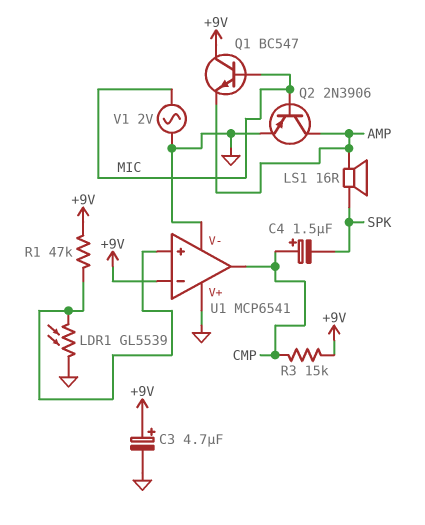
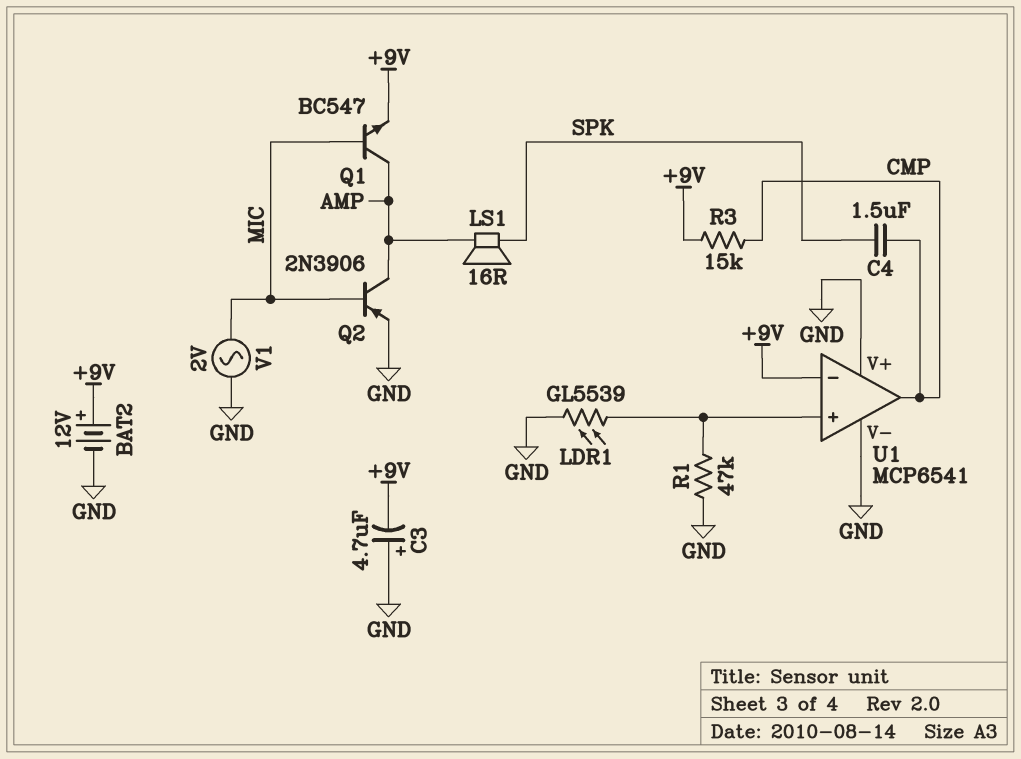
BAT2: none -> 12V (plus +9V, minus GND)
C3: 4.7uF (plus +9V, minus GND) -> 4.7uF (plus GND, minus +9V)
C4: 1.5uF (plus CMP, minus SPK) -> 1.5uF (CMP, SPK)
Q1: NPN BC547 (B MIC, C +9V, E AMP) -> NPN BC547 (B MIC, C AMP, E +9V)
R1: 47k (+9V, U1/in+) -> 47k (GND, U1/in+)

